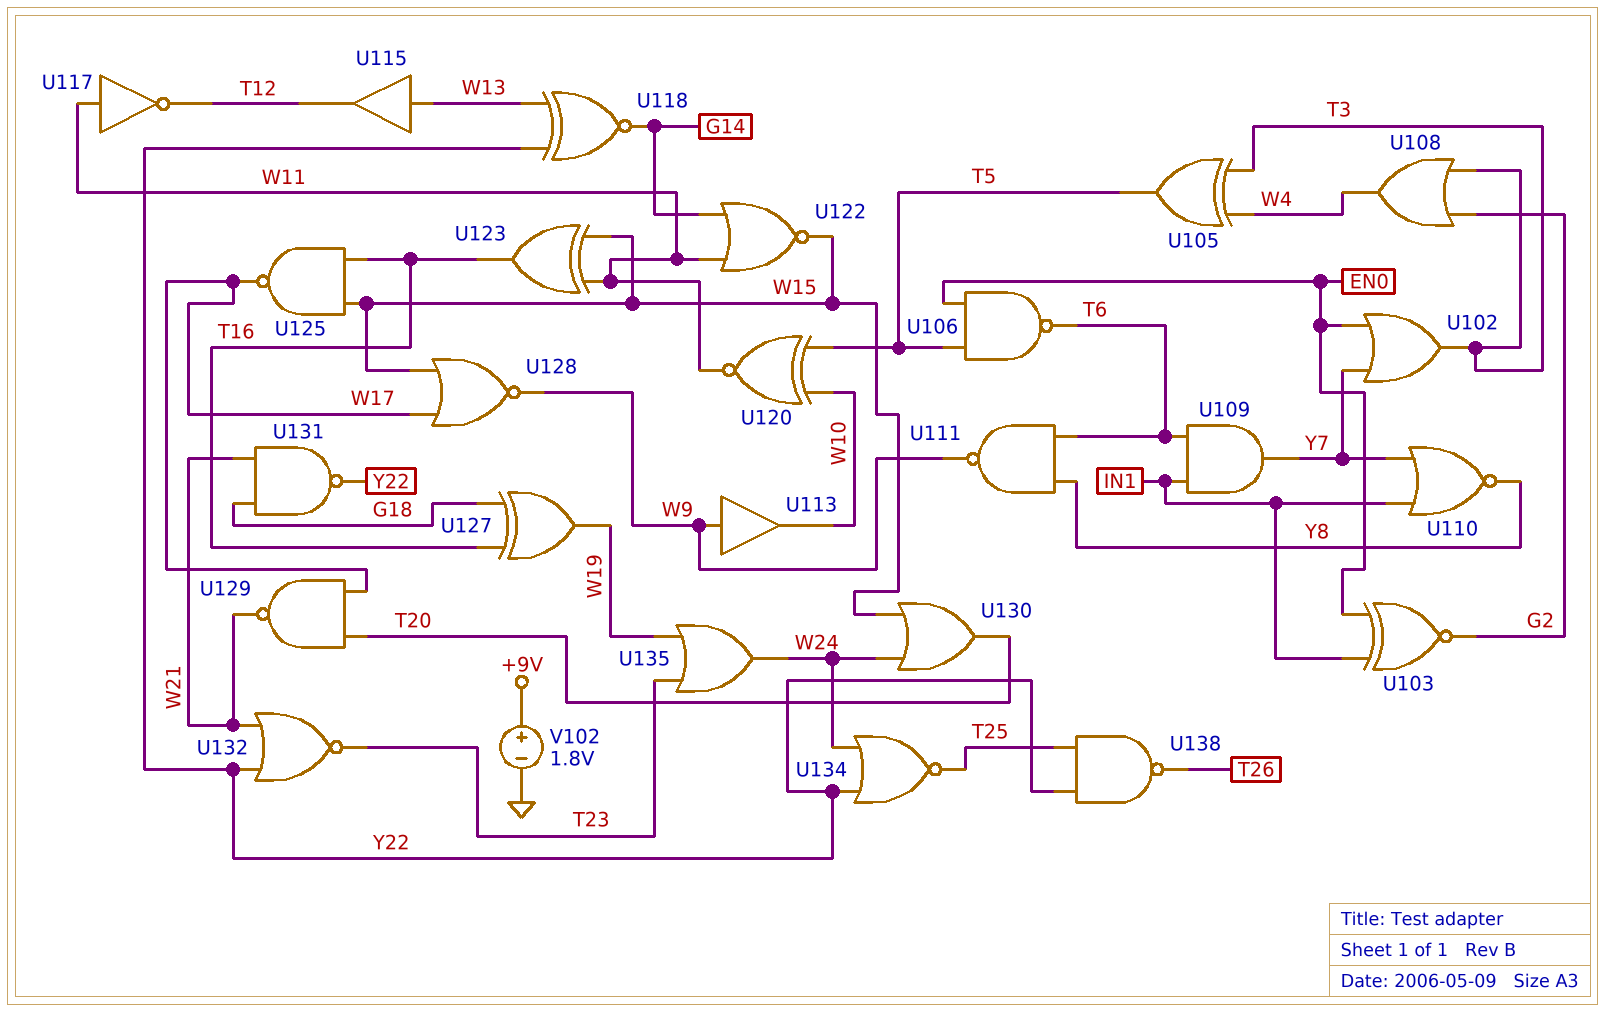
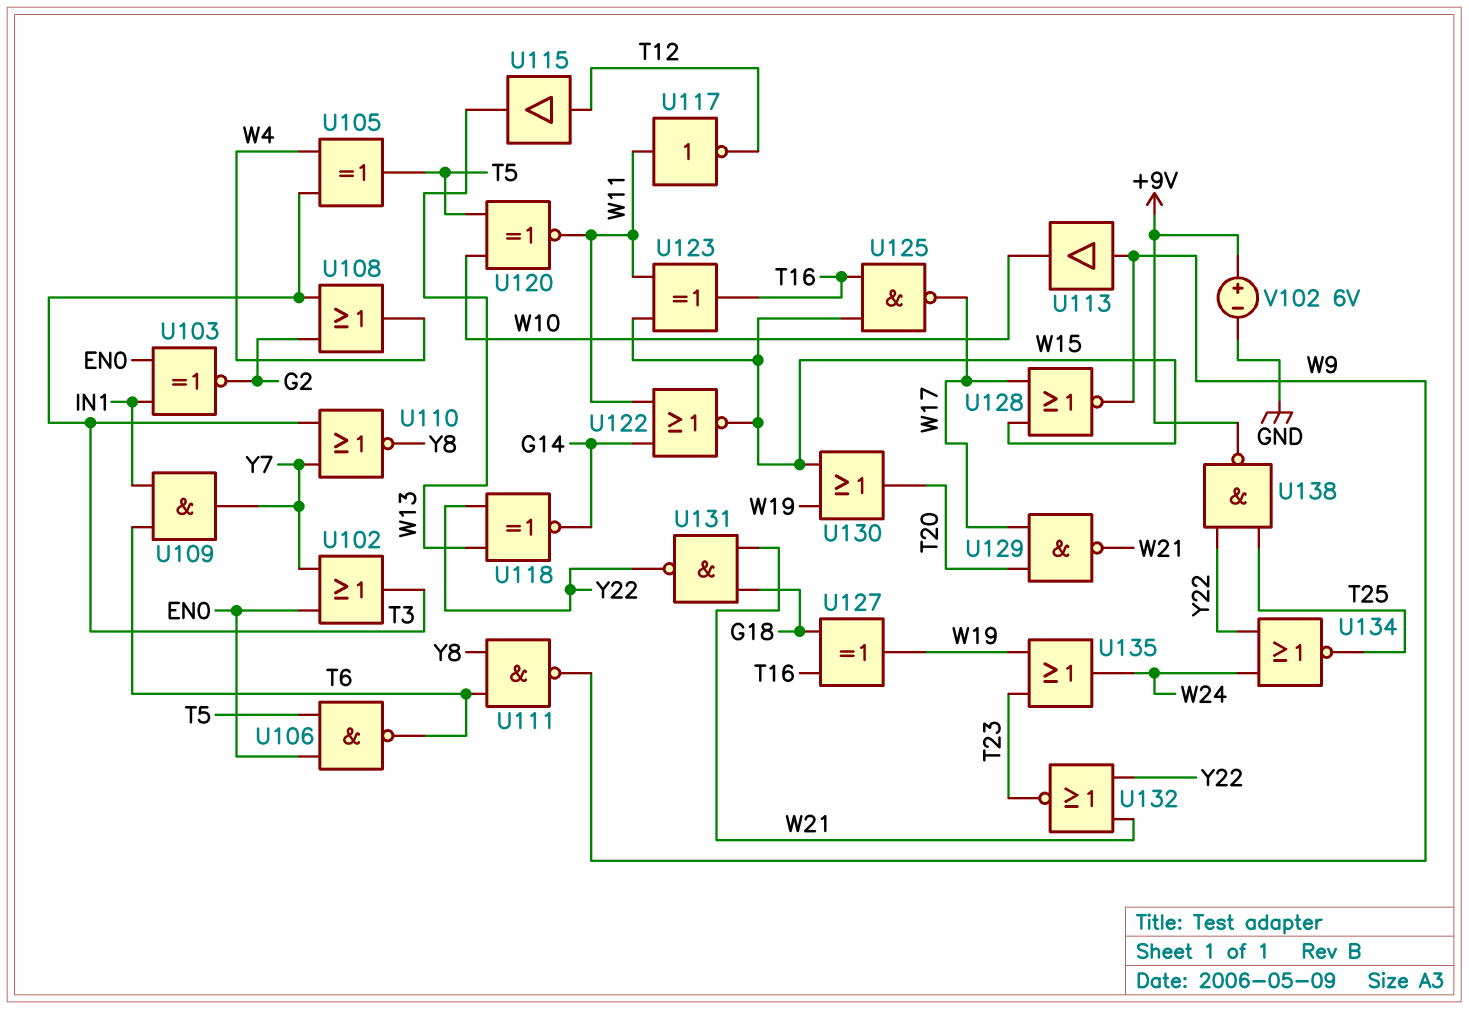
U110: NOR (in IN1, in Y7, out Y8) -> NOR (in T3, in Y7, out Y8)
U115: buffer (in W13, out T12) -> buffer (in T12, out W13)
U130: OR (in W15, in W24, out T20) -> OR (in W15, in W19, out T20)
U138: NAND (in T25, in Y22, out T26) -> NAND (in T25, in Y22, out +9V)
V102: 1.8V (plus +9V, minus GND) -> 6V (plus +9V, minus GND)

